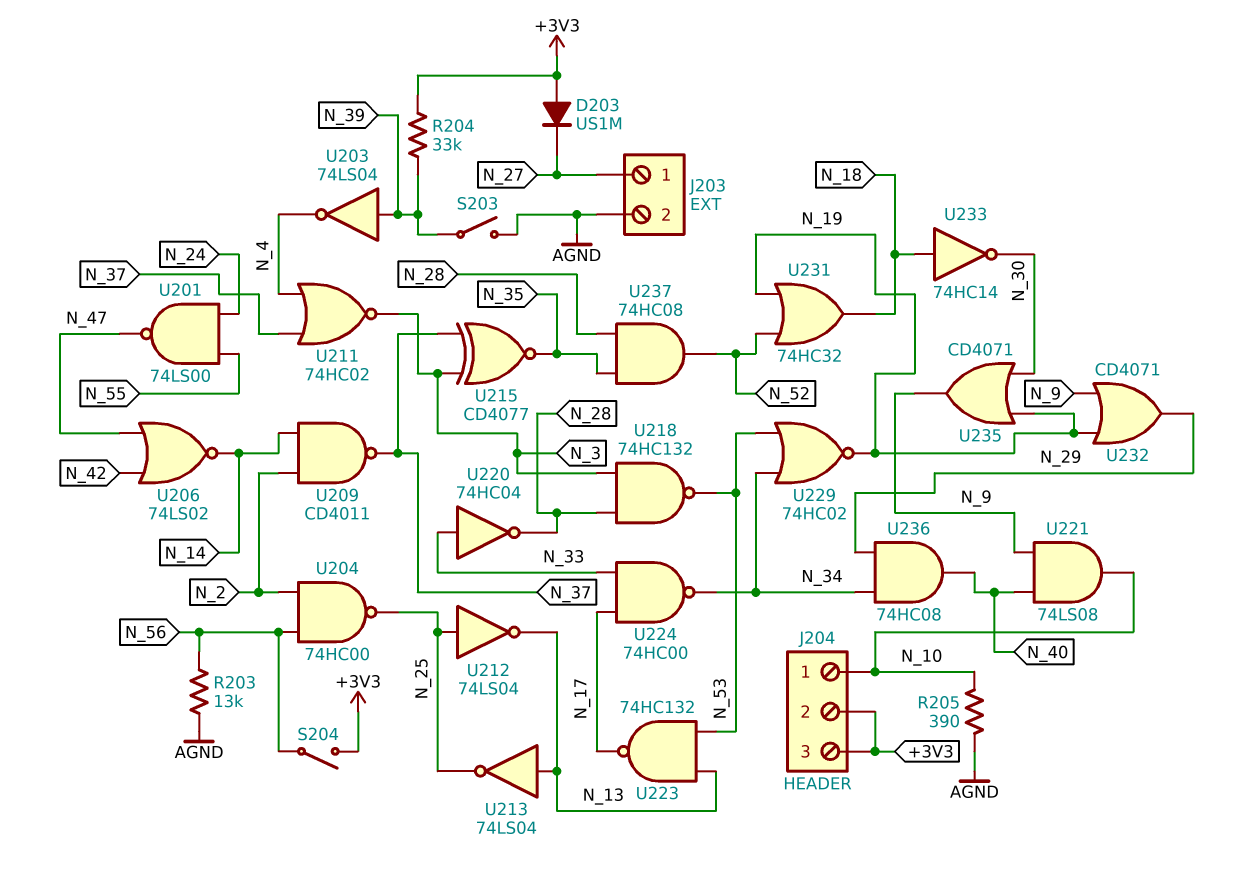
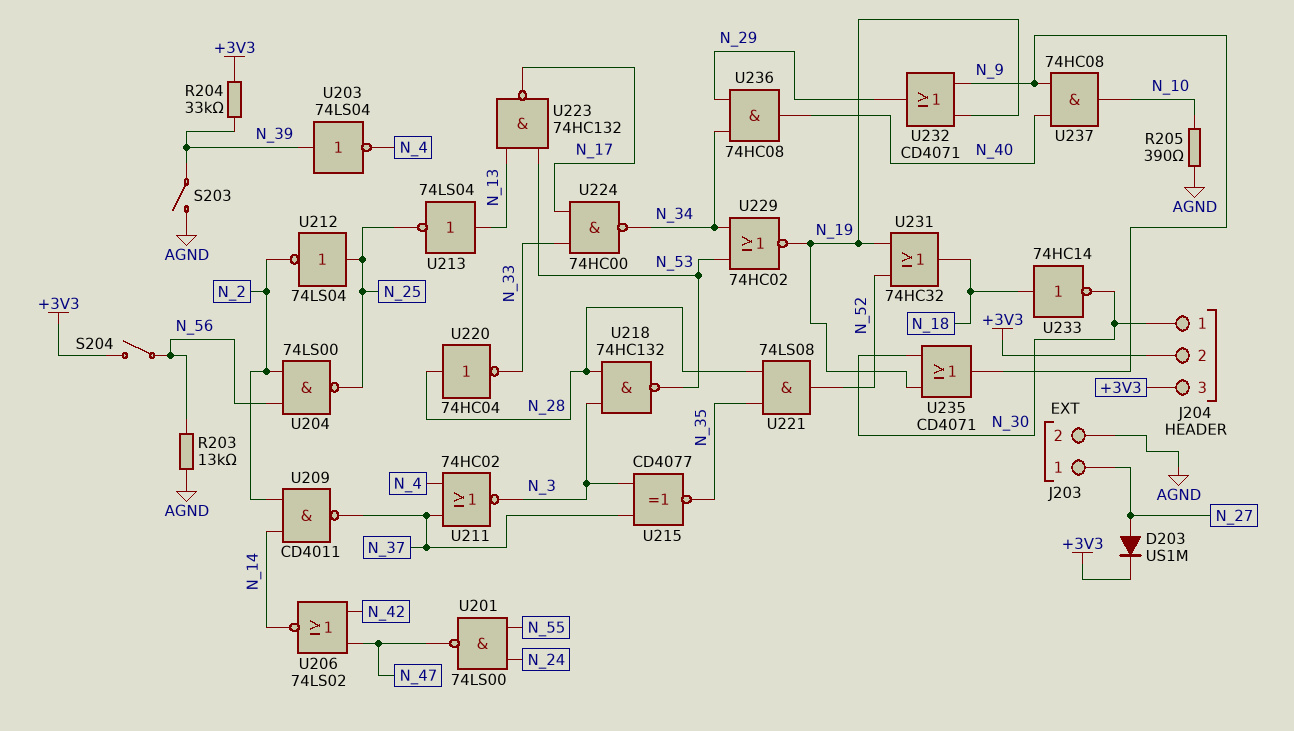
D203: diode US1M (A +3V3, K N_27) -> diode US1M (A N_27, K +3V3)
J204 pin 1: N_10 -> N_30
U204: NAND 74HC00 (in N_2, in N_56, out N_25) -> NAND 74LS00 (in N_2, in N_56, out N_25)
U212: NOT 74LS04 (in N_25, out N_13) -> NOT 74LS04 (in N_25, out N_2)
U220: NOT 74HC04 (in N_33, out N_28) -> NOT 74HC04 (in N_28, out N_33)
U221: AND 74LS08 (in N_9, in N_40, out N_10) -> AND 74LS08 (in N_28, in N_35, out N_52)
U237: AND 74HC08 (in N_28, in N_35, out N_52) -> AND 74HC08 (in N_9, in N_40, out N_10)

